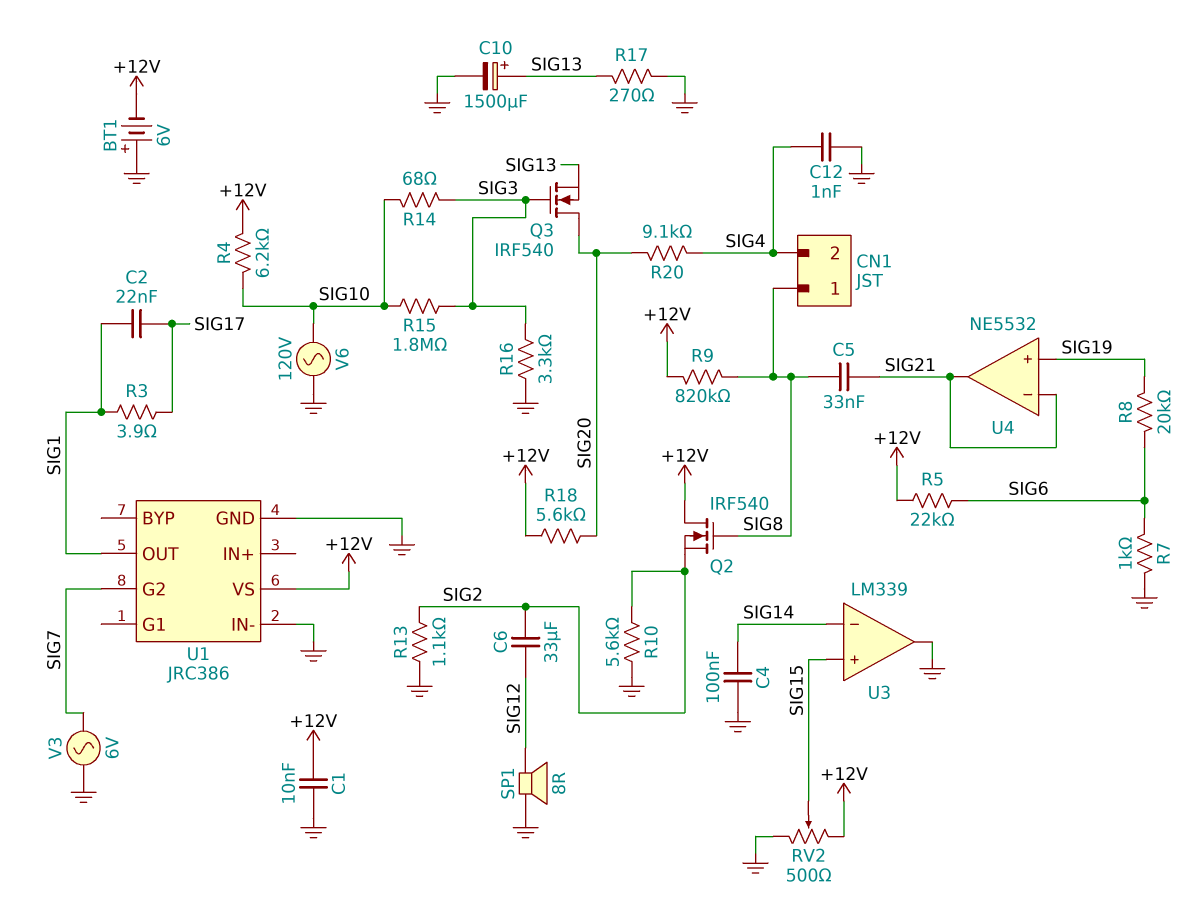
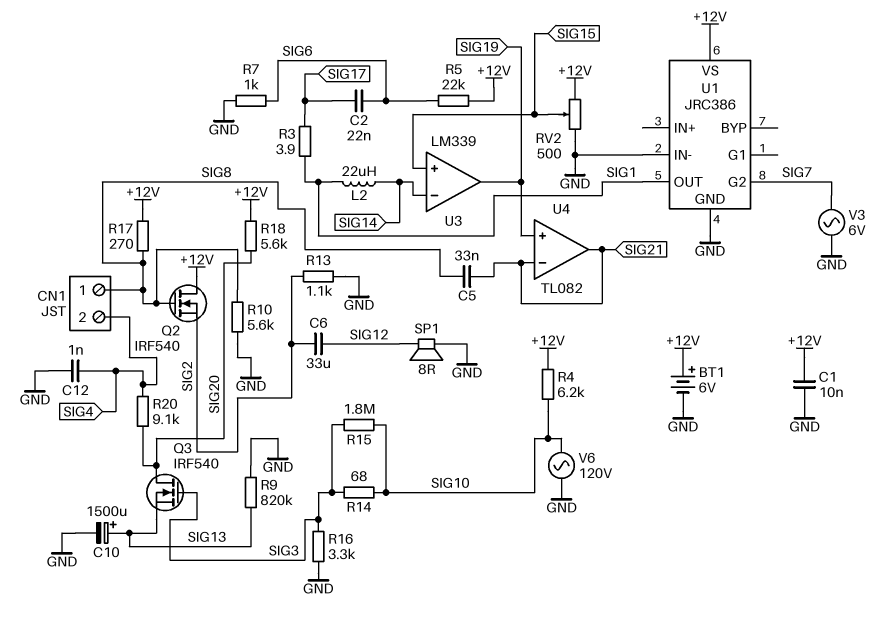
BT1: 6V (plus GND, minus +12V) -> 6V (plus +12V, minus GND)
C2: 22nF (SIG1, SIG17) -> 22nF (SIG6, SIG17)
C4: 100nF (GND, SIG14) -> none
L2: none -> 22uH (SIG1, SIG14)
R8: 20k (SIG6, SIG19) -> none
R9: 820k (+12V, SIG8) -> 820k (GND, SIG13)
R10: 5.6k (GND, SIG2) -> 5.6k (GND, SIG8)
R17: 270 (GND, SIG13) -> 270 (+12V, SIG8)
U3 pin out: GND -> SIG19
U4: NE5532 -> TL082

